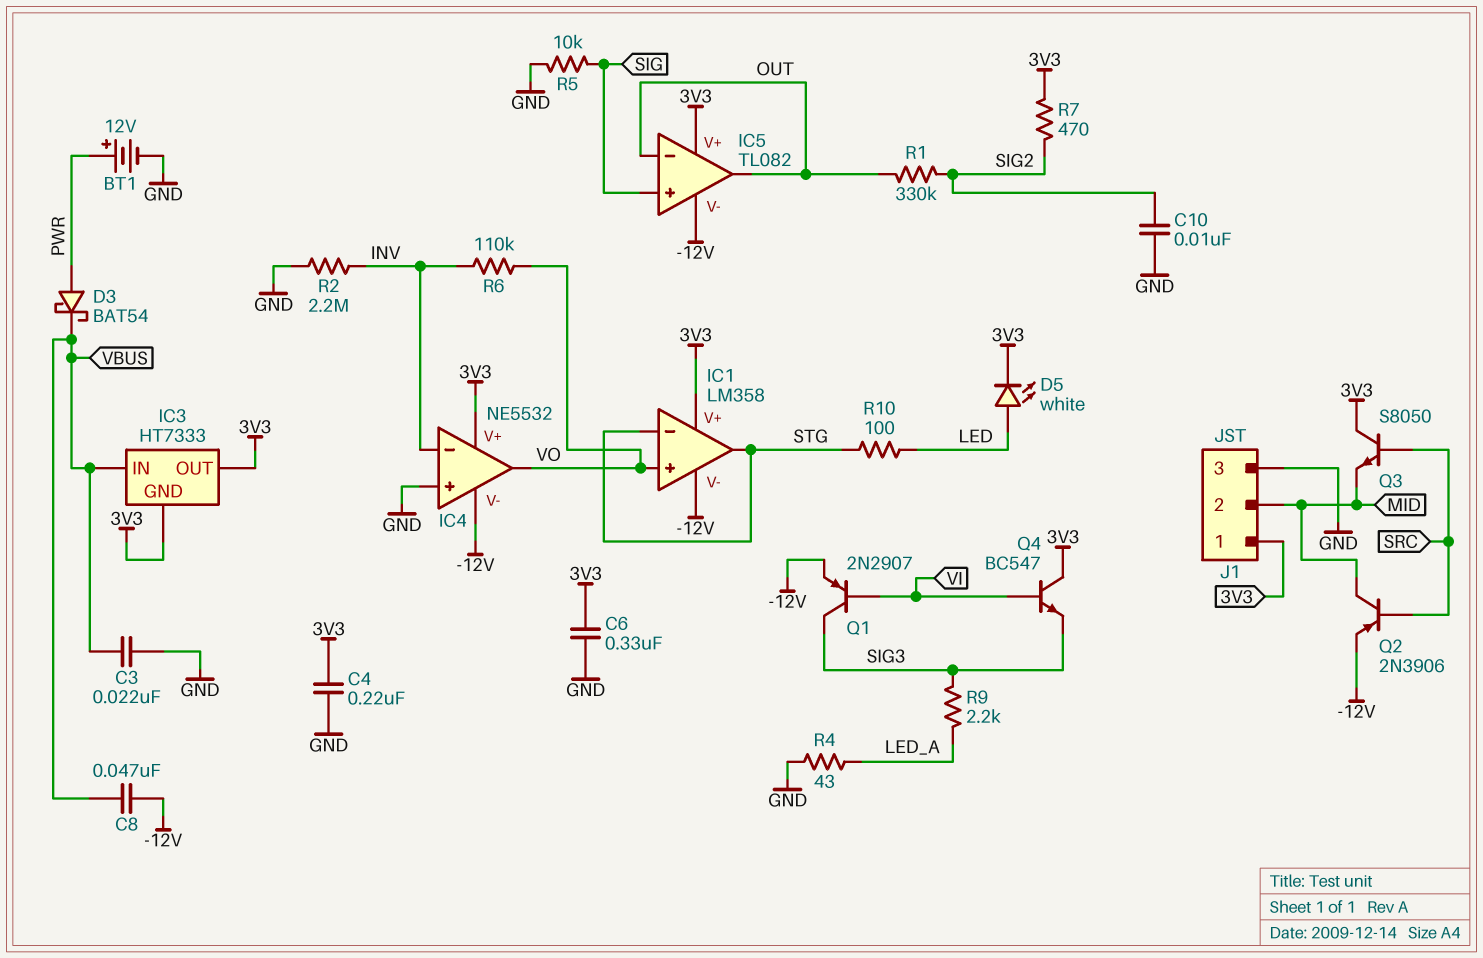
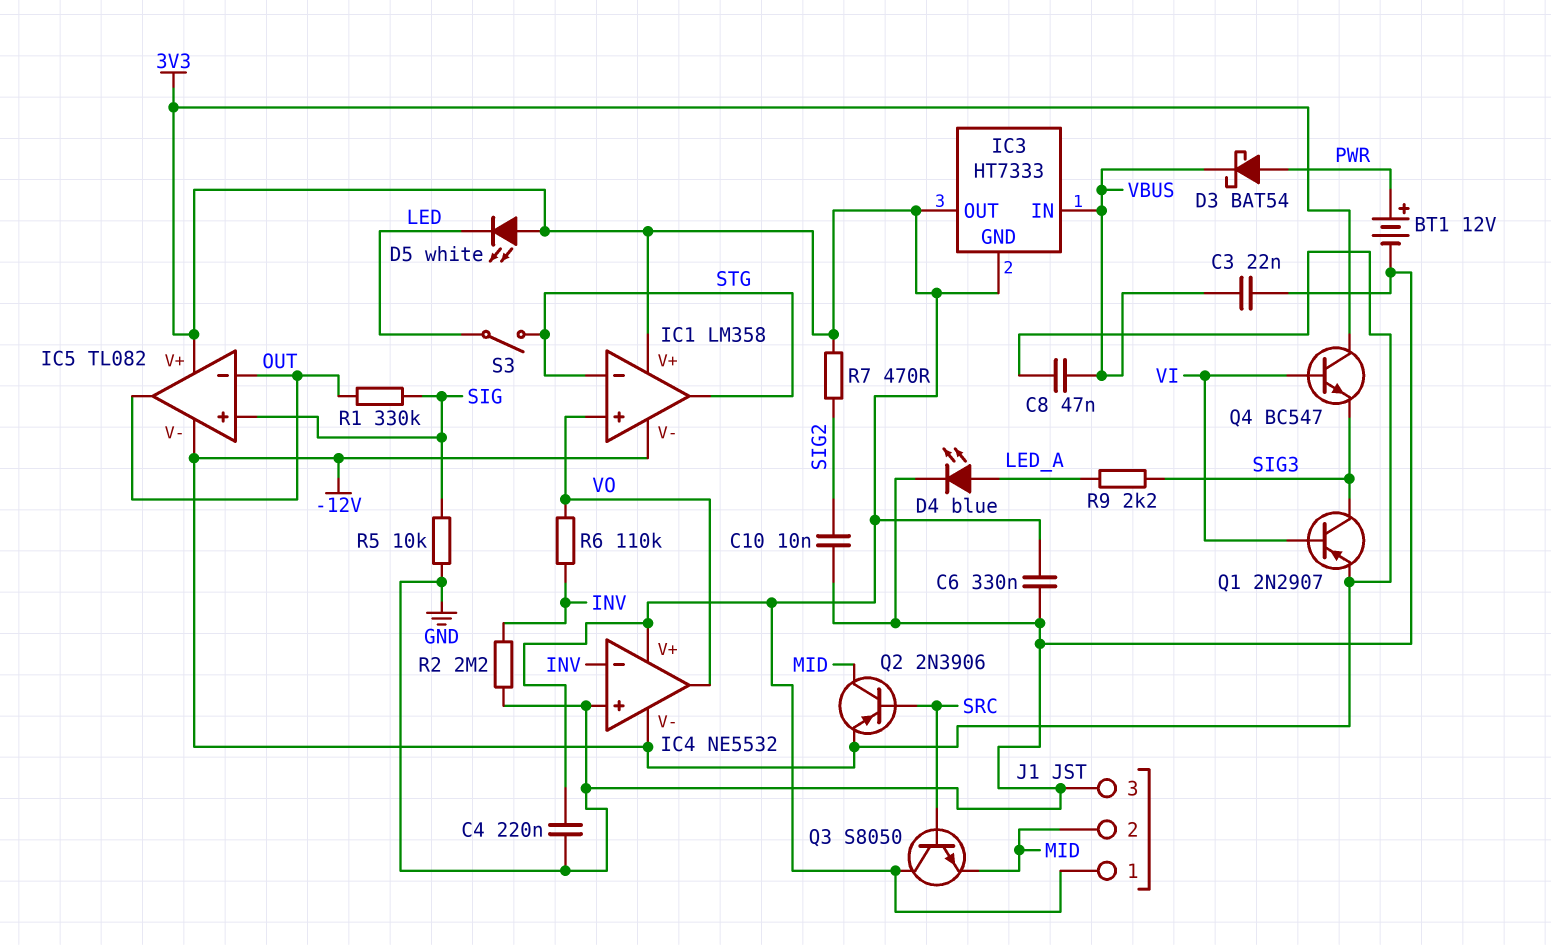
D4: none -> LED blue (A LED_A, K GND)
D5: LED white (A LED, K 3V3) -> LED white (A 3V3, K LED)
R1: 330k (OUT, SIG2) -> 330k (OUT, SIG)
R4: 43 (GND, LED_A) -> none
R10: 100 (LED, STG) -> none
S3: none -> switch (LED, STG)

